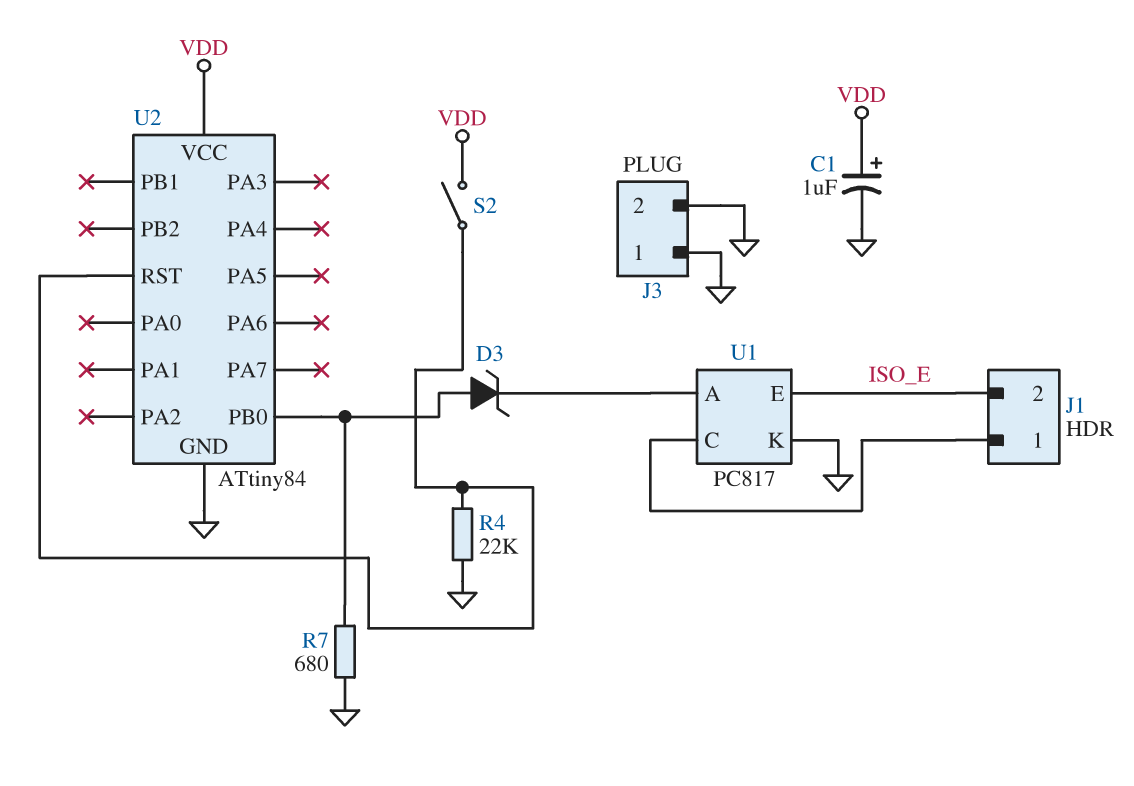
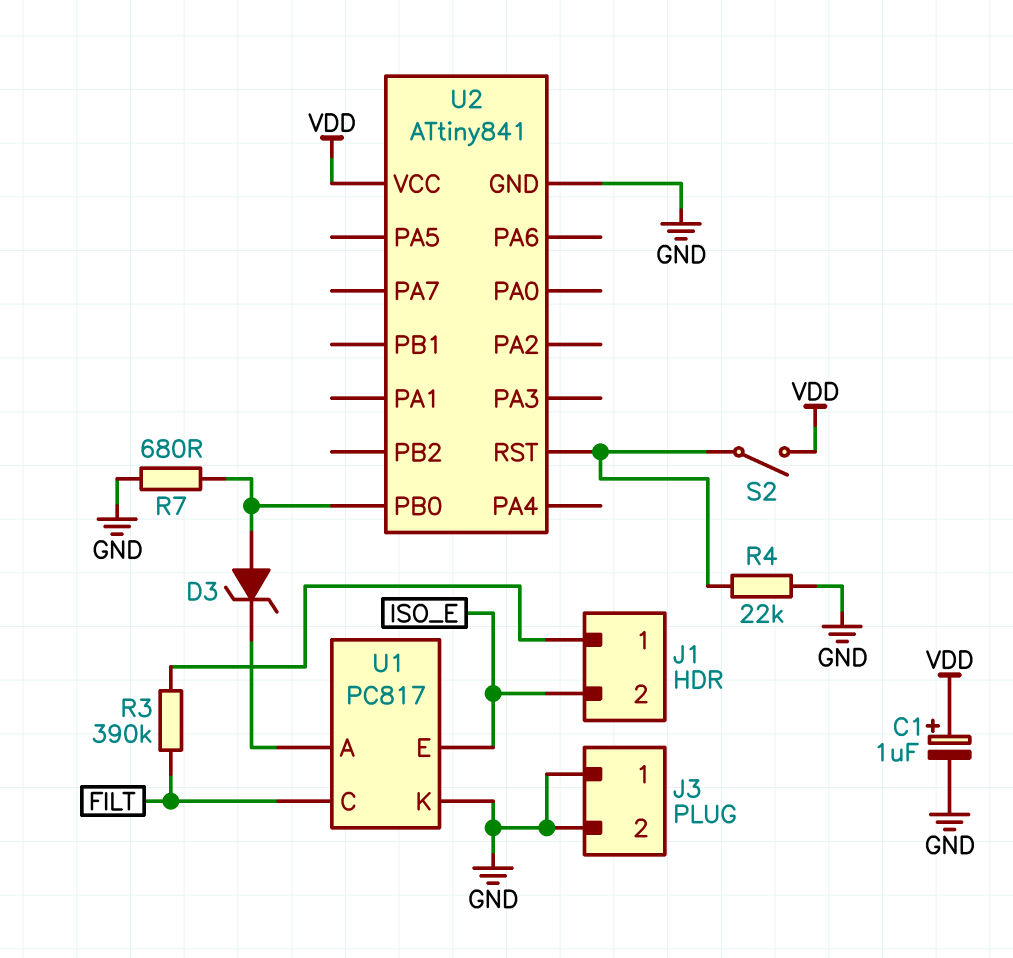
R3: none -> 390k (FILT, J1/1)
U1 pin C: J1/1 -> FILT
U2: ATtiny84 -> ATtiny841

